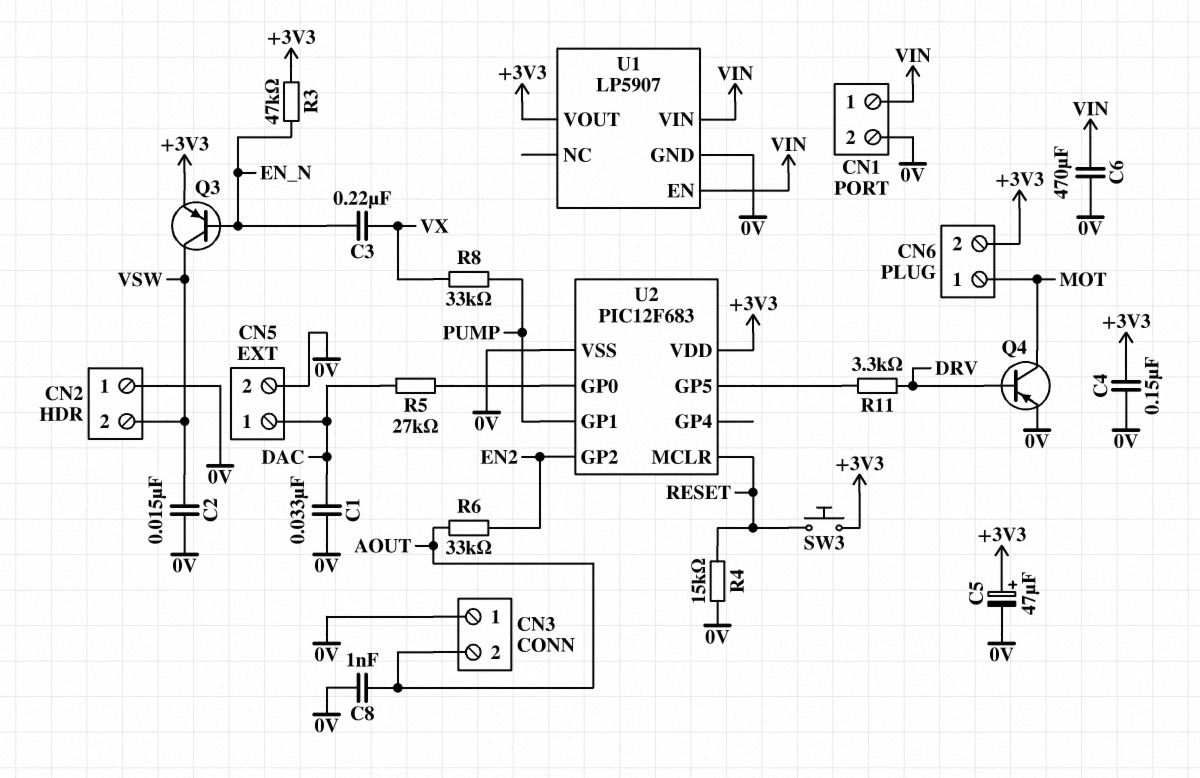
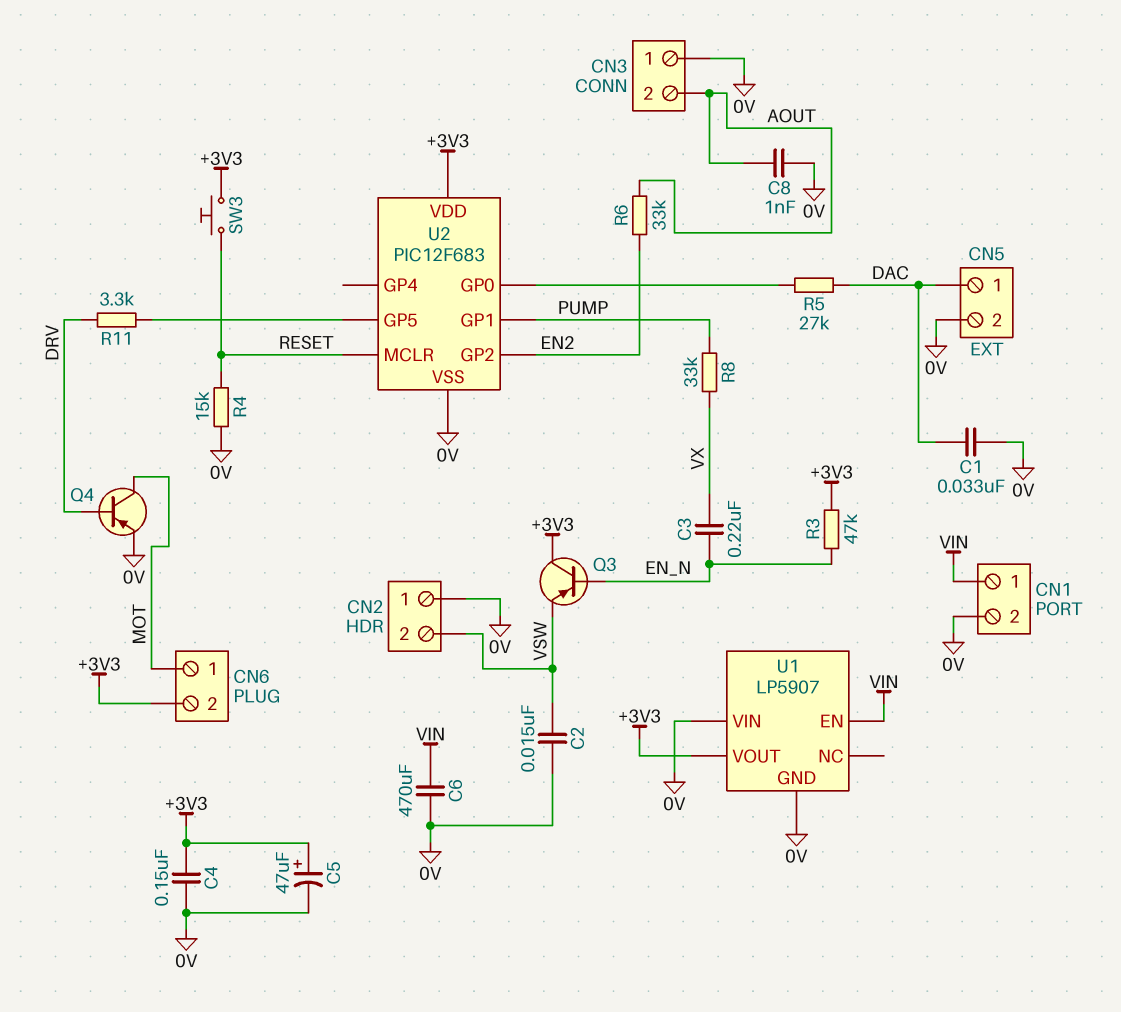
Q3: PNP (B EN_N, C VSW, E +3V3) -> PNP (B EN_N, C +3V3, E VSW)
U1 pin VIN: VIN -> 0V

